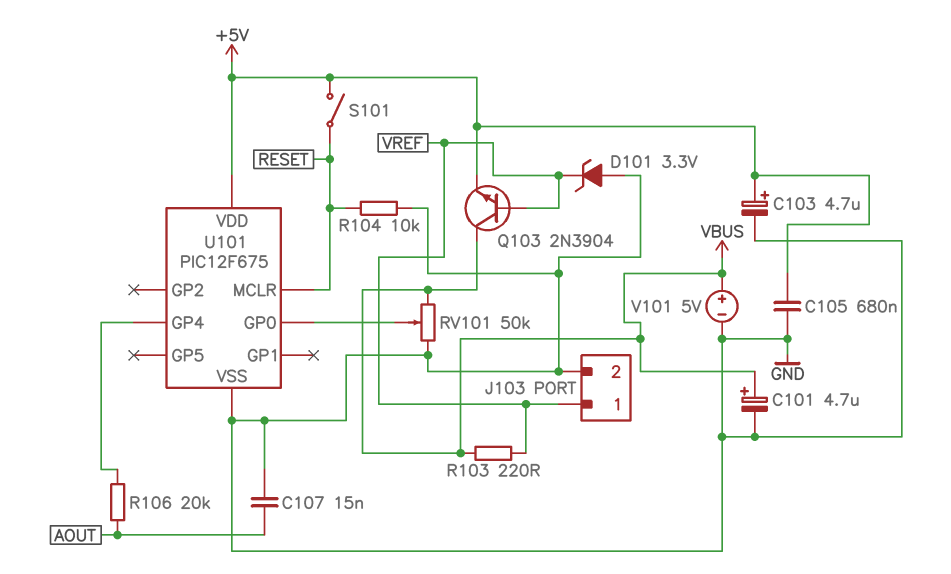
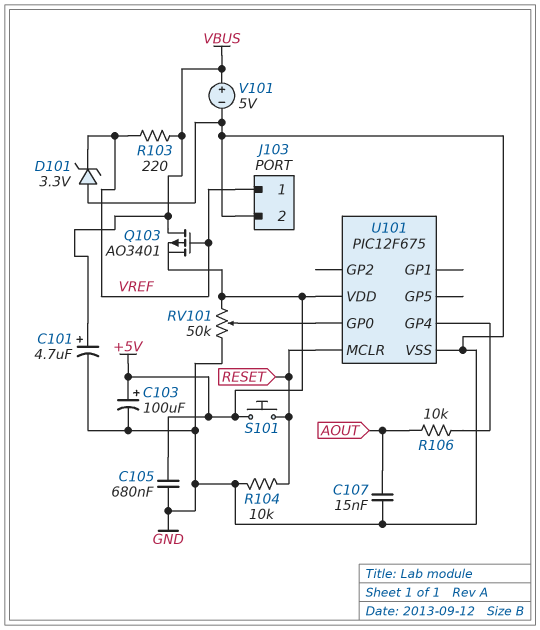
C103: 4.7uF (plus +5V, minus GND) -> 100uF (plus +5V, minus GND)
Q103: NPN 2N3904 (B VREF, C VBUS, E +5V) -> PMOS AO3401 (G VREF, D VBUS, S +5V)
R106: 20k (AOUT, U101/GP4) -> 10k (AOUT, U101/GP4)
RV101: 50k (GND, VBUS, wiper U101/GP0) -> 50k (+5V, GND, wiper U101/GP0)
S101: switch (+5V, RESET) -> button (+5V, RESET)

